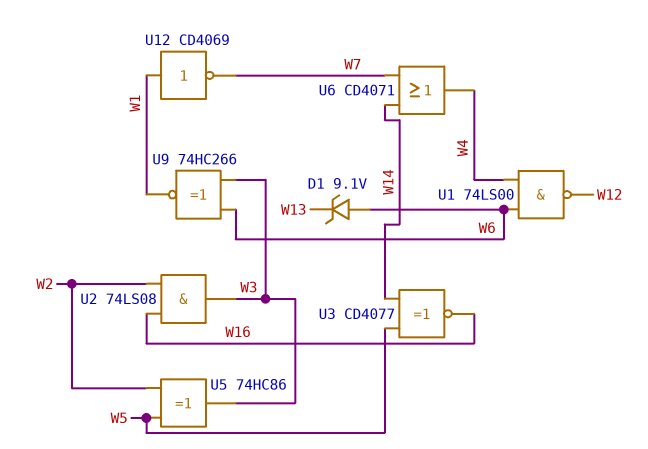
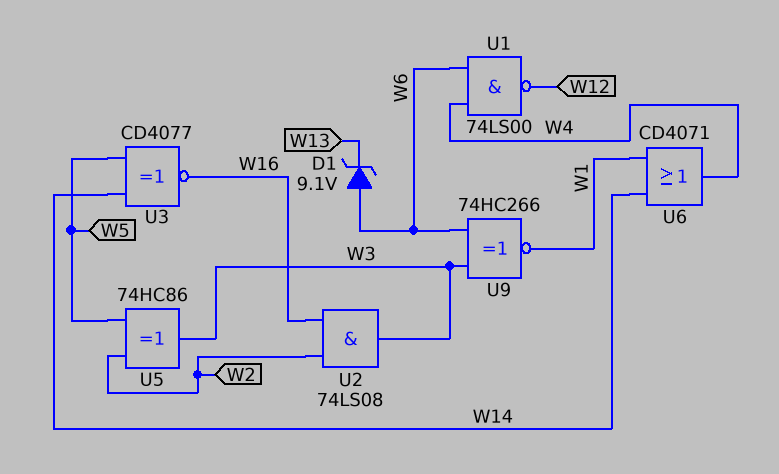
U6: OR CD4071 (in W7, in W14, out W4) -> OR CD4071 (in W1, in W14, out W4)
U12: NOT CD4069 (in W1, out W7) -> none

